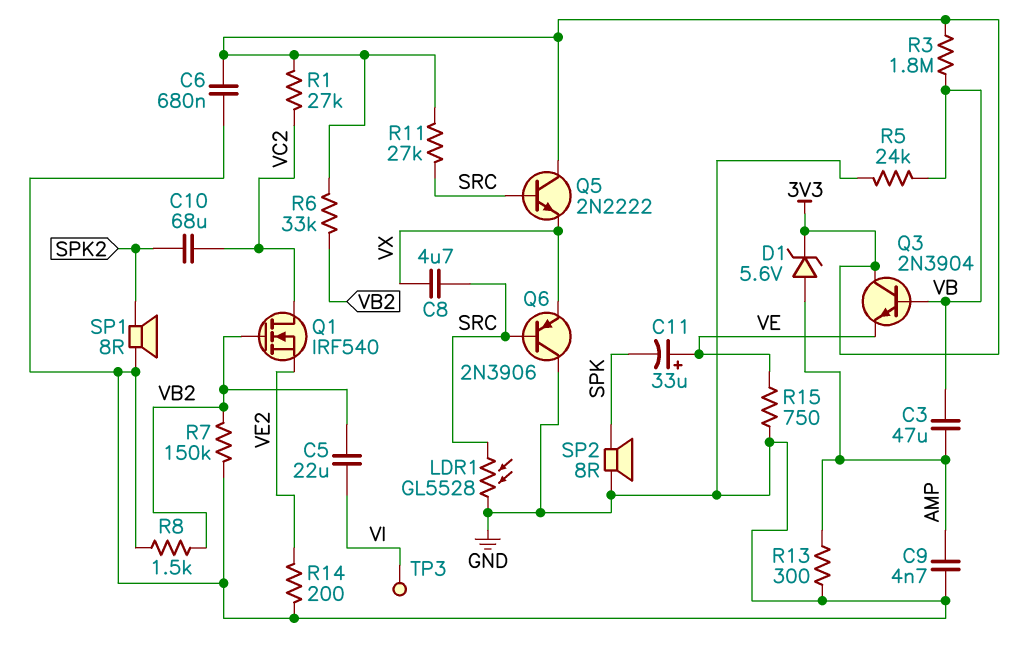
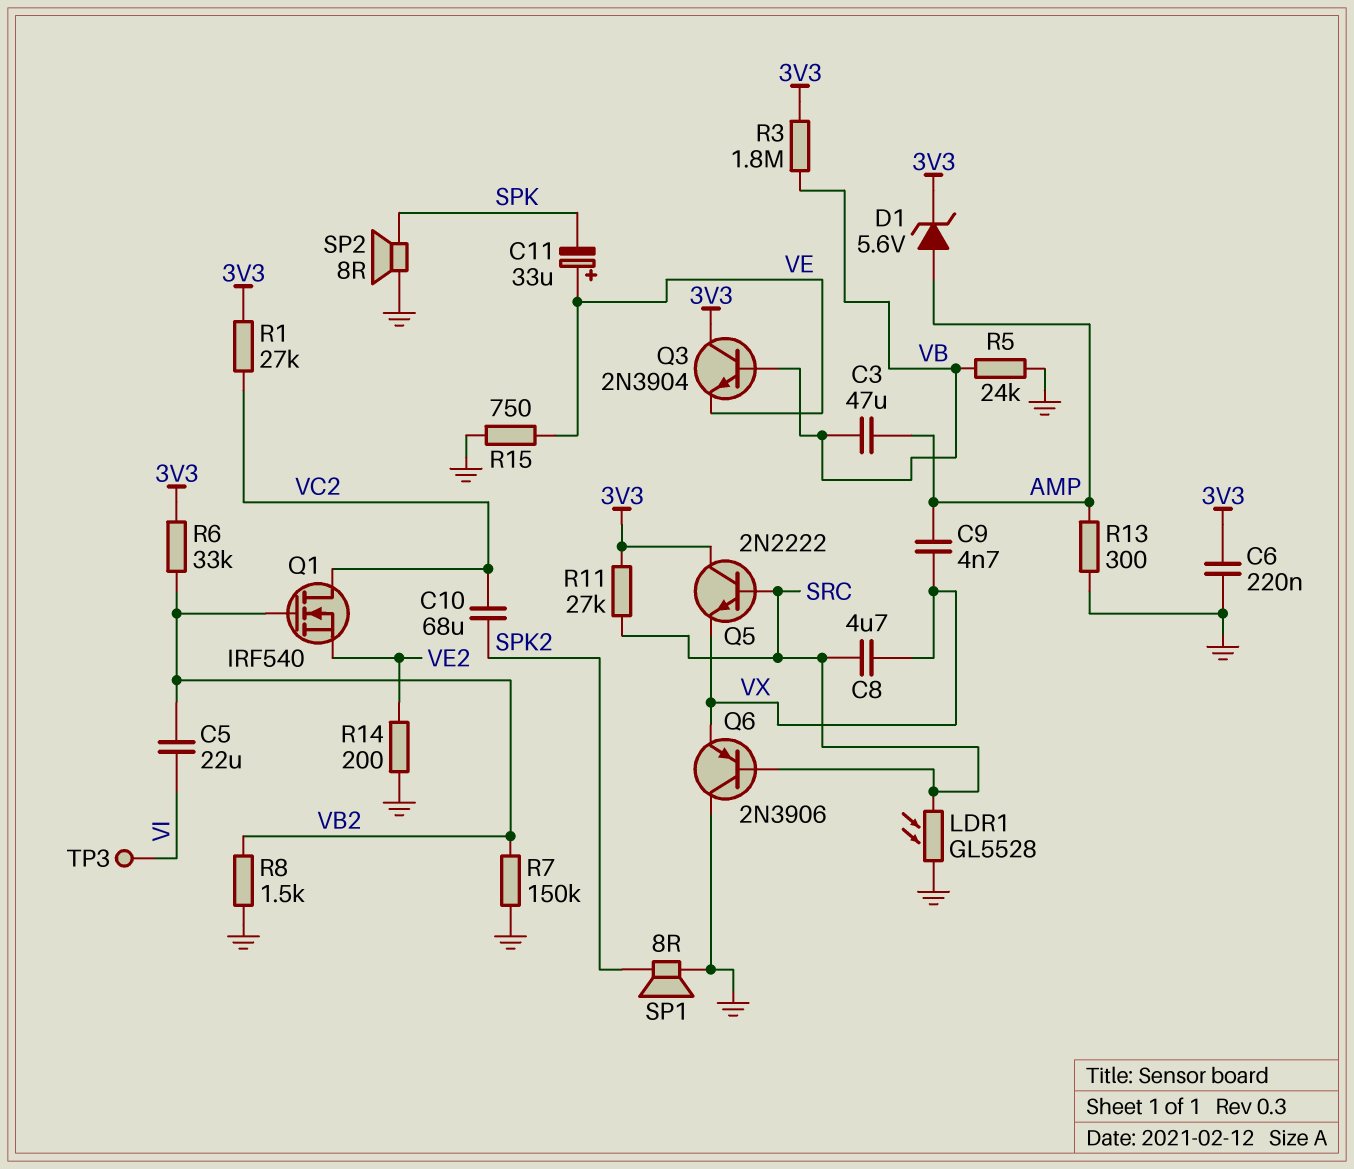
C6: 680nF (3V3, GND) -> 220nF (3V3, GND)
C9: 4.7nF (AMP, GND) -> 4.7nF (AMP, VX)

